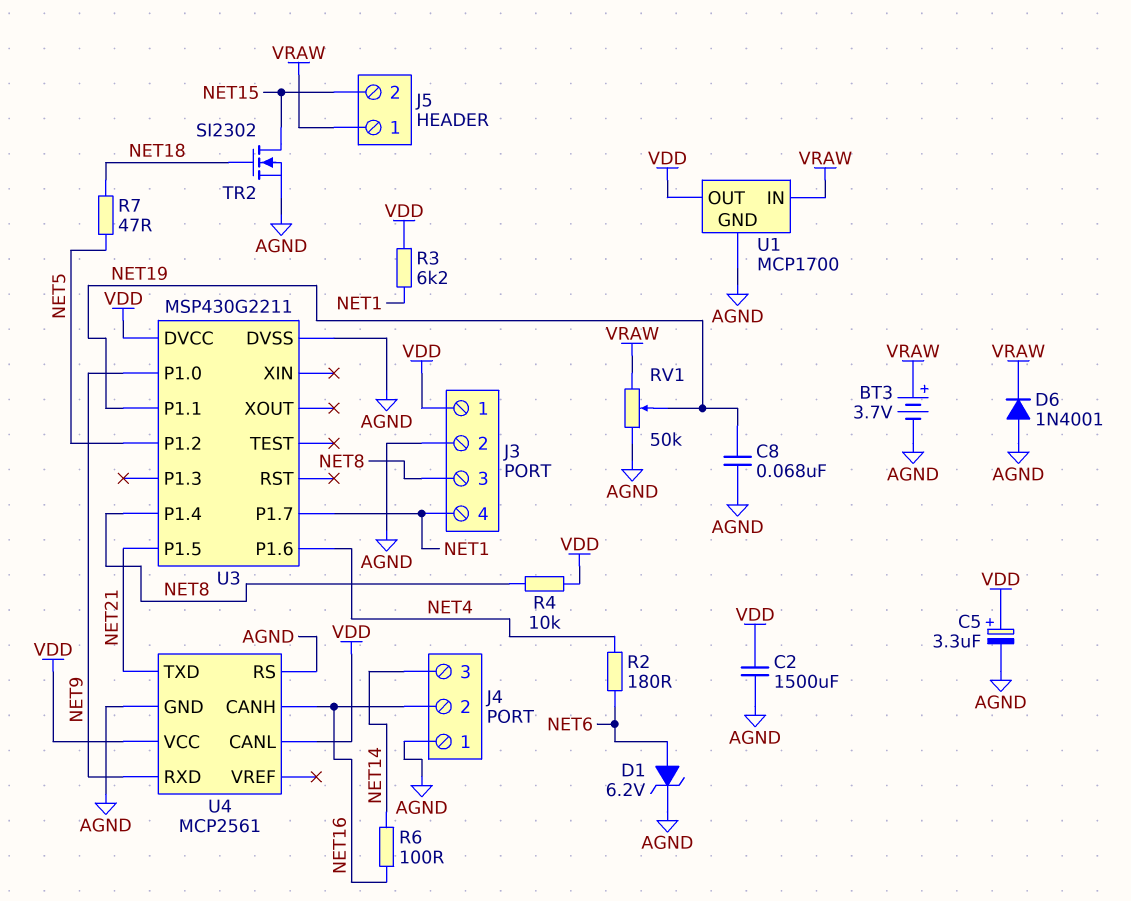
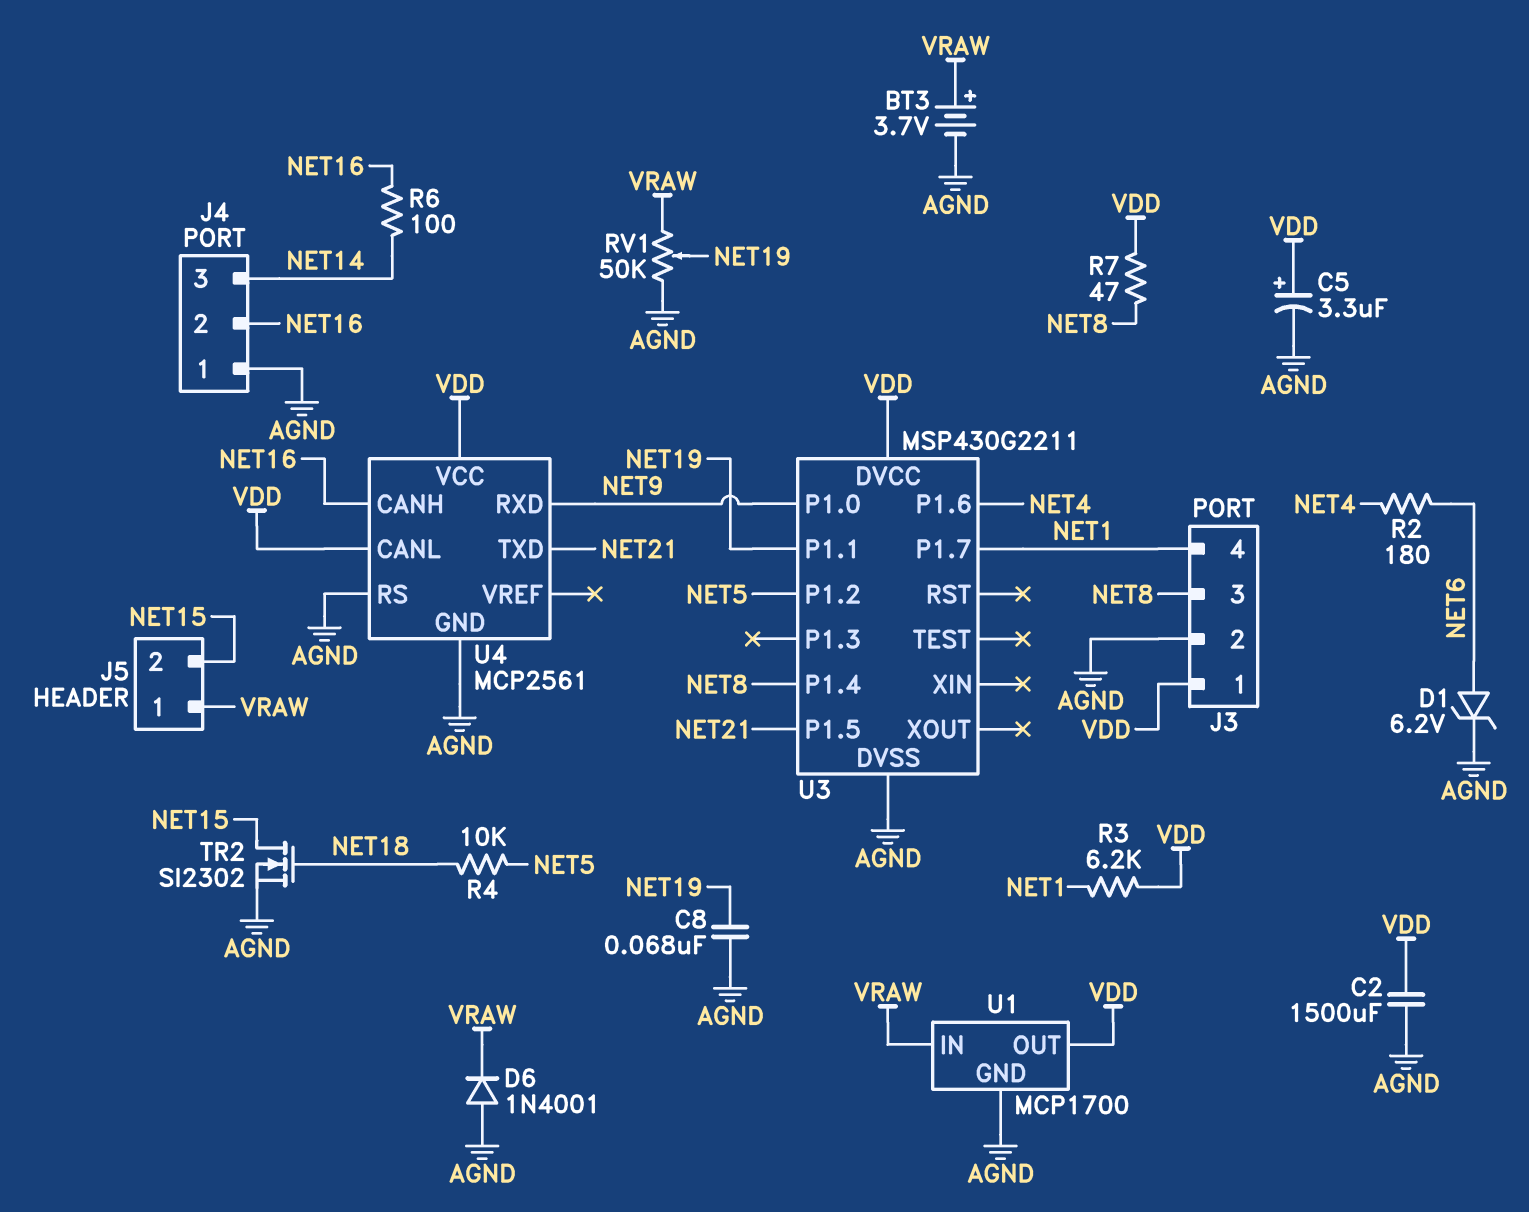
R4: 10k (NET8, VDD) -> 10k (NET5, NET18)
R7: 47 (NET5, NET18) -> 47 (NET8, VDD)

